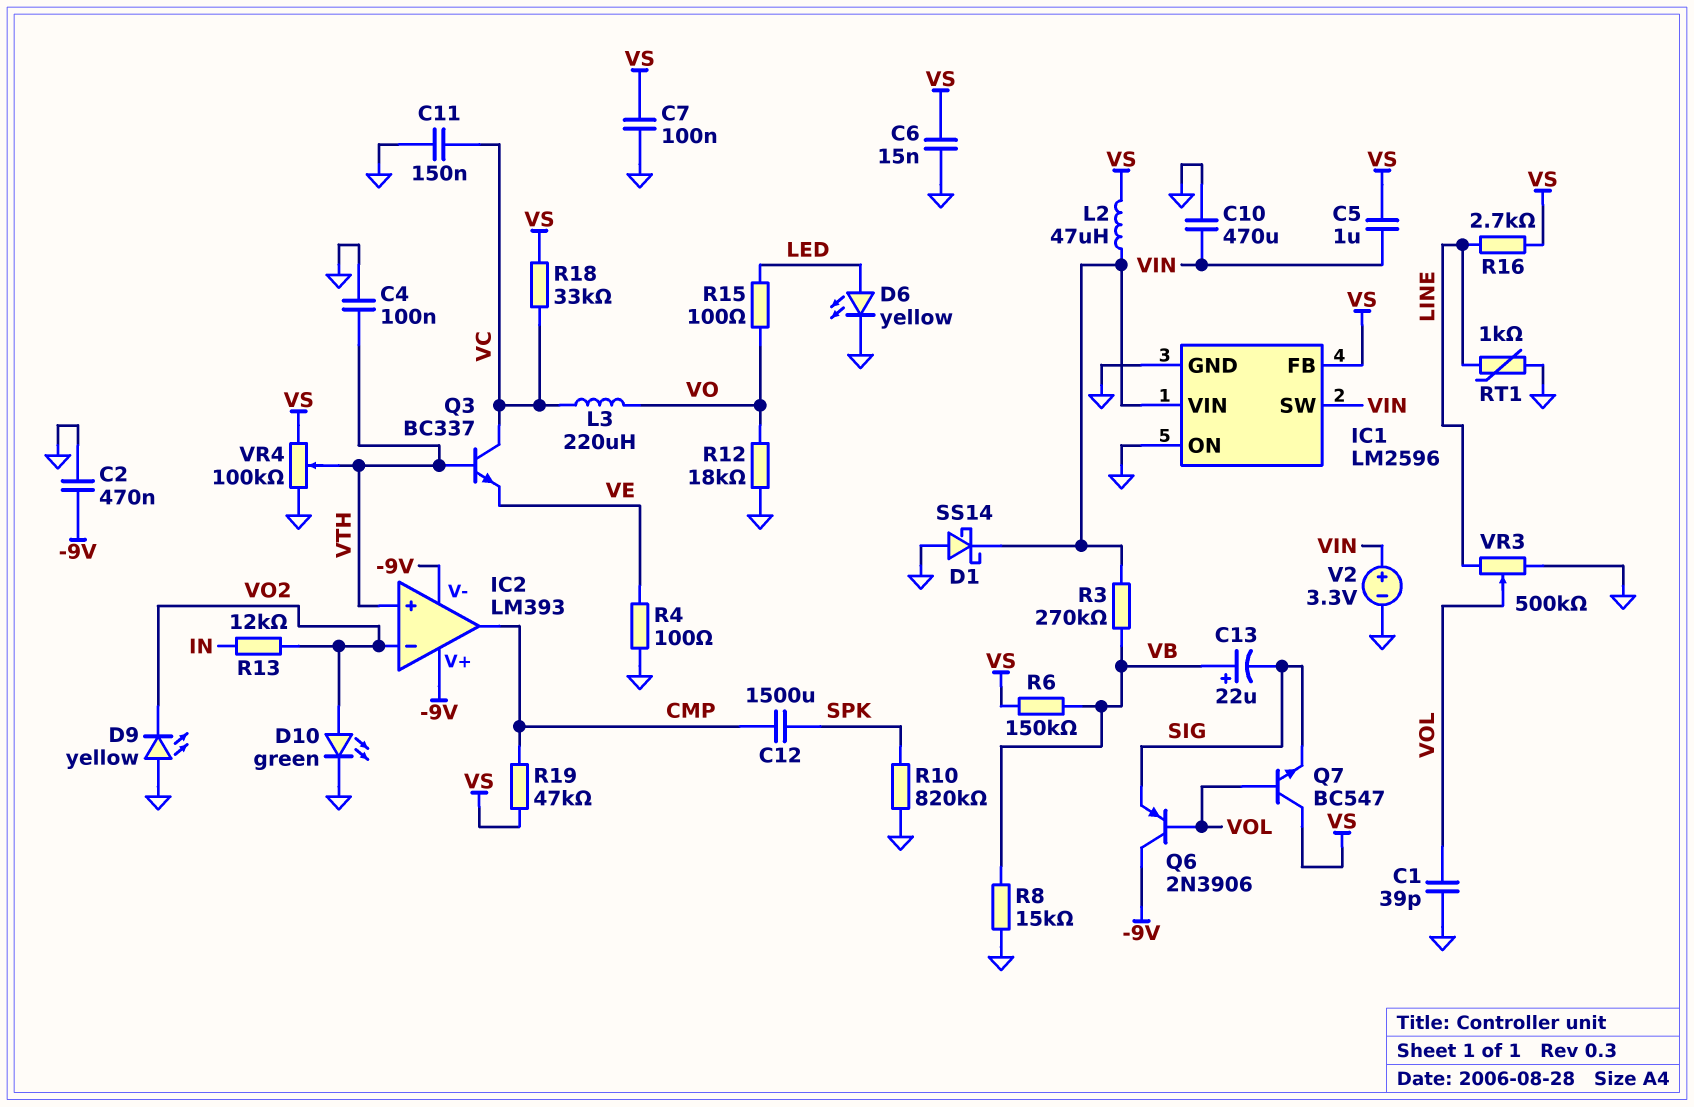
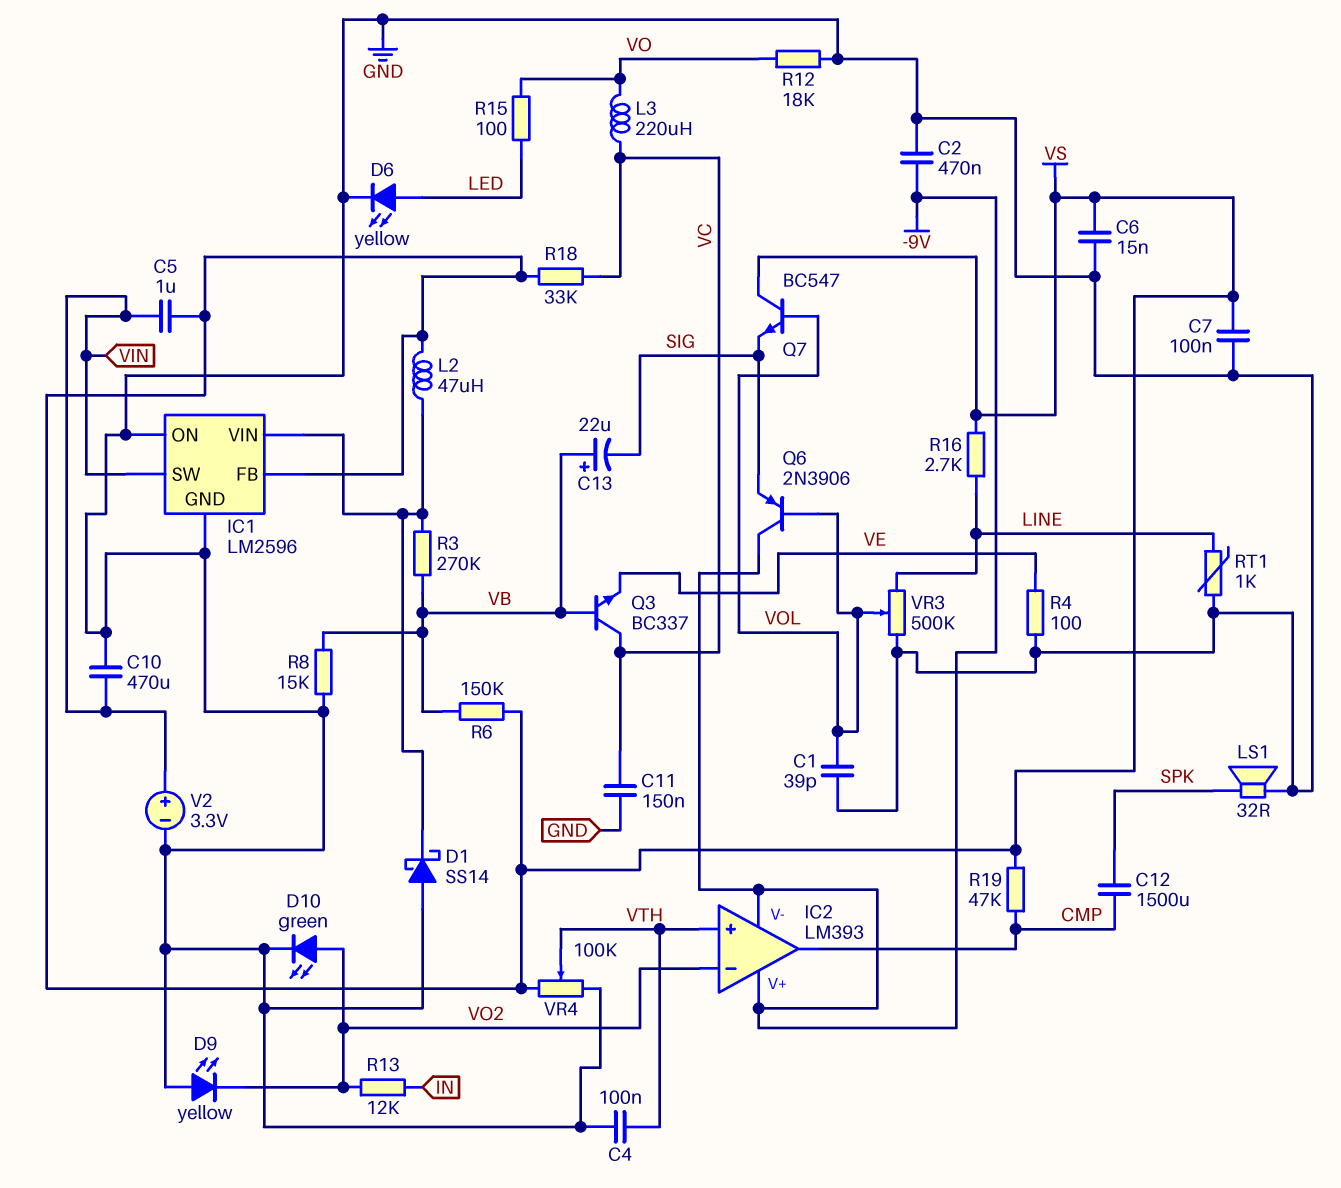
LS1: none -> speaker 32R (GND, SPK)
Q3: NPN BC337 (B VTH, C VC, E VE) -> NPN BC337 (B VB, C VC, E VE)
R10: 820k (GND, SPK) -> none

